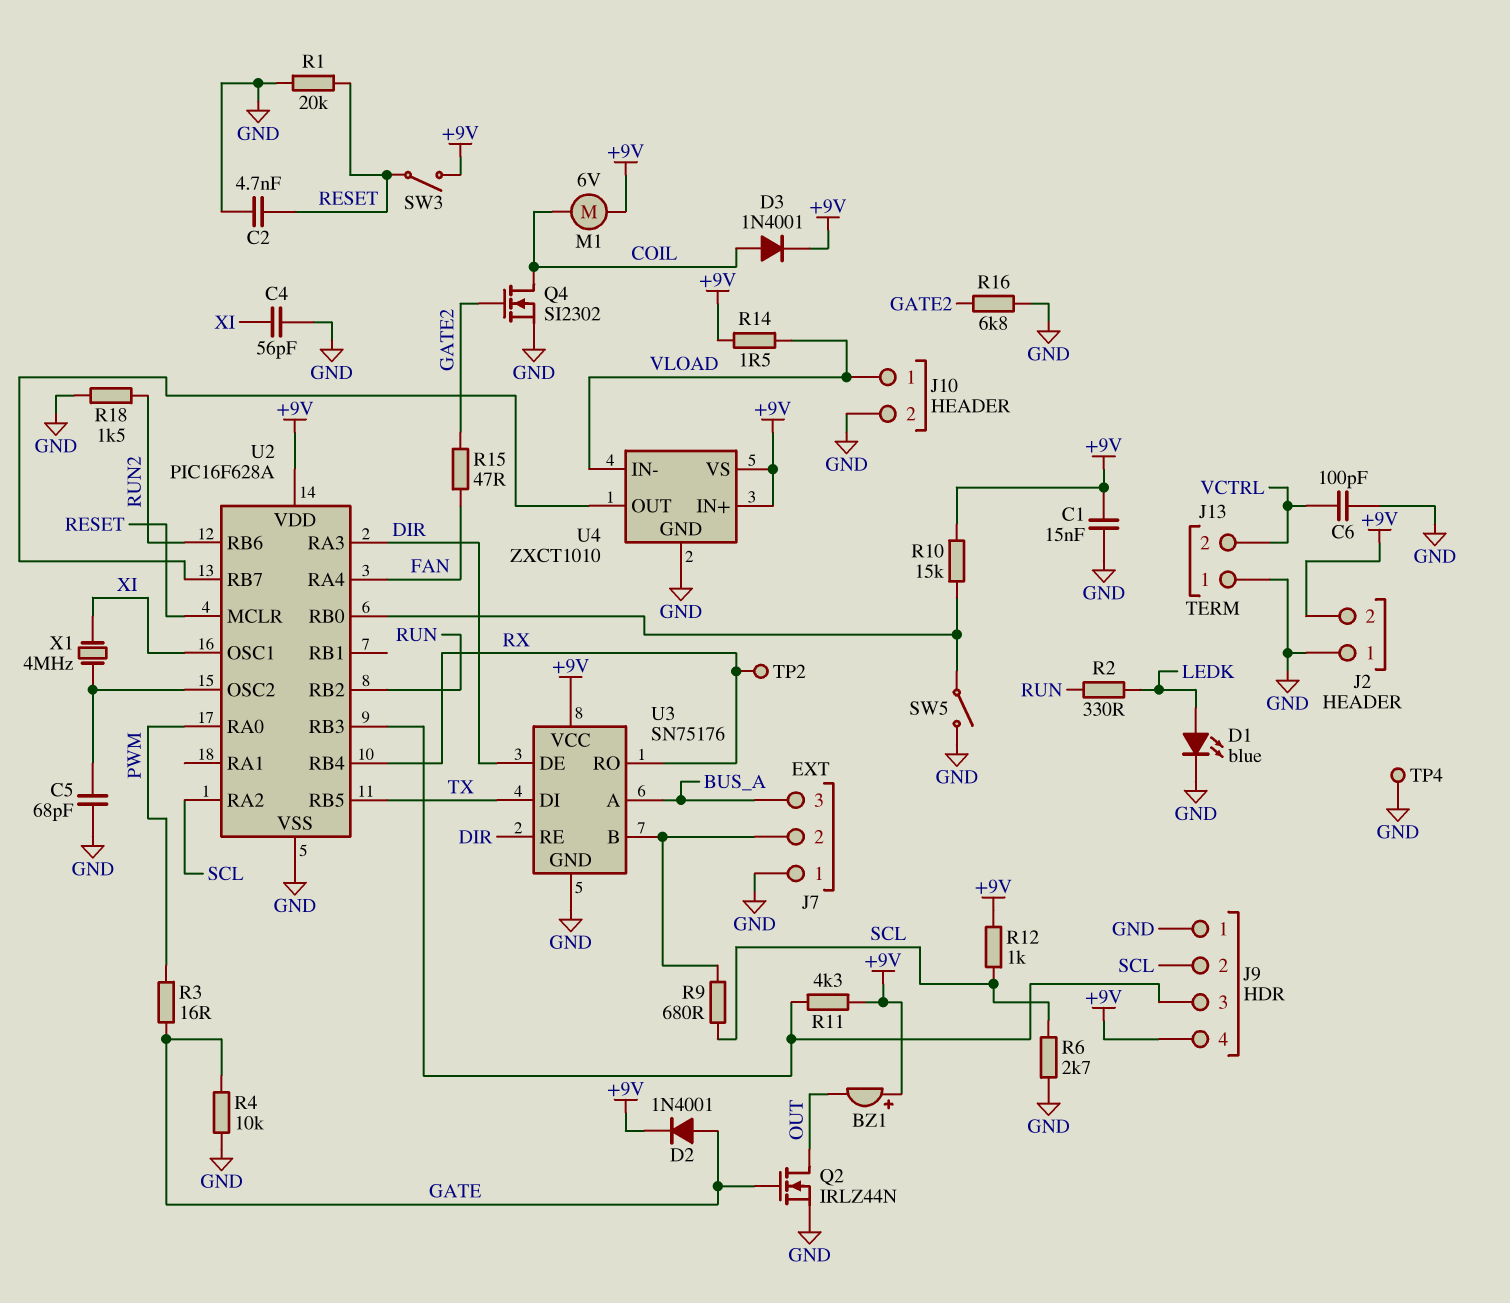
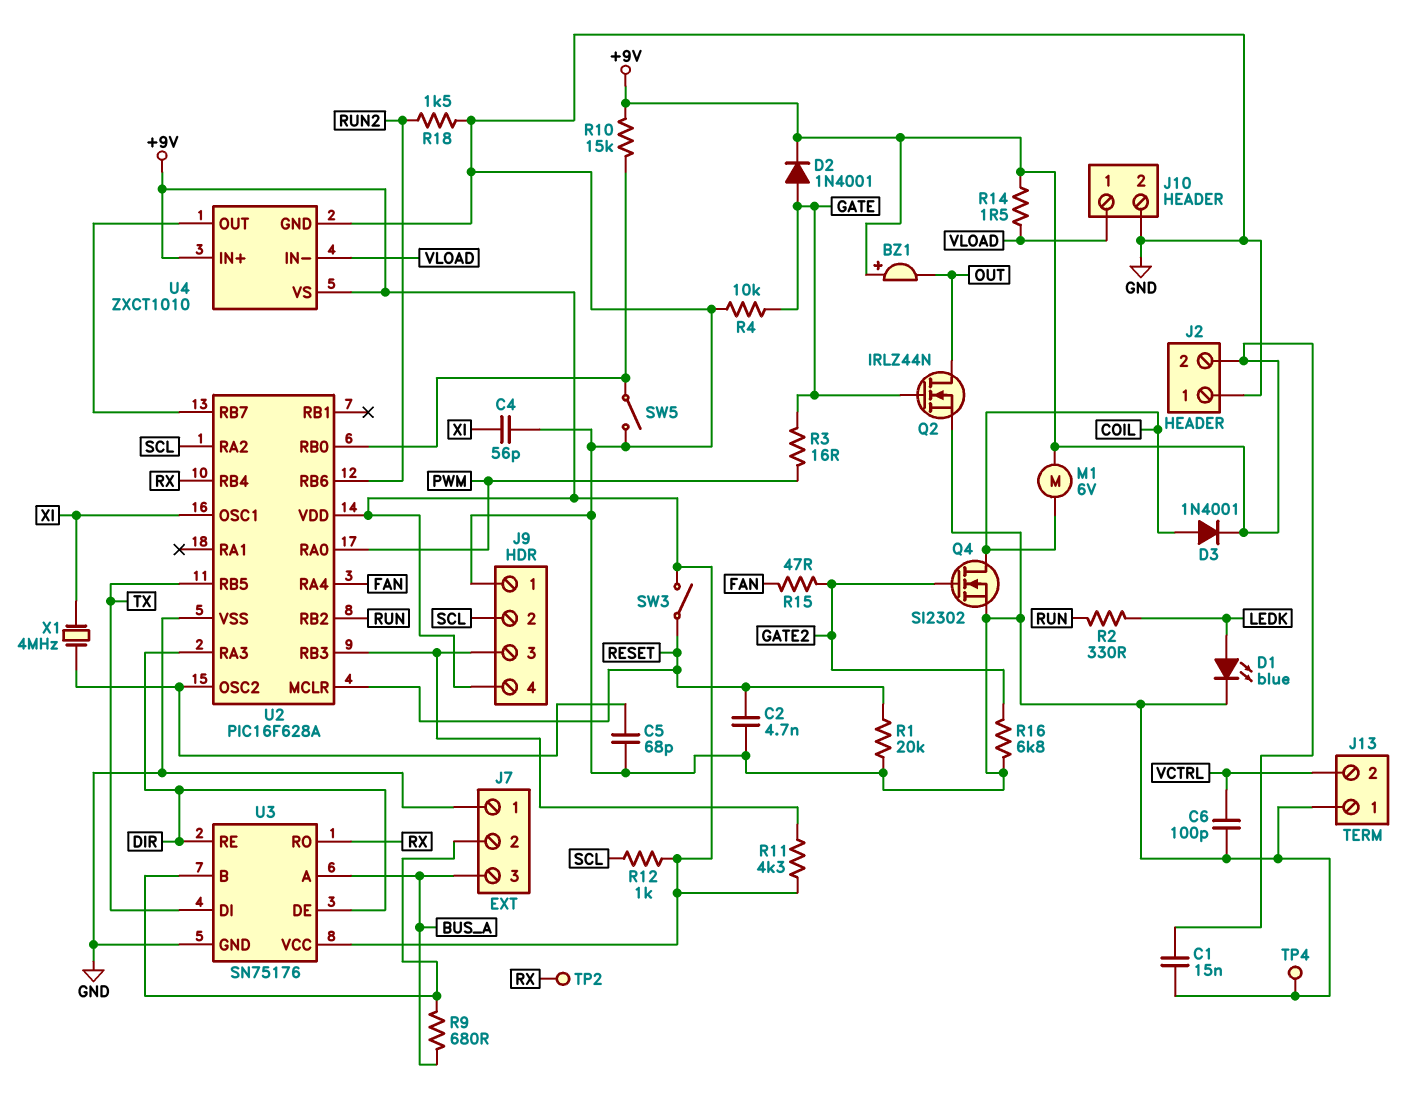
R6: 2.7k (GND, SCL) -> none
R9: 680 (J7/2, SCL) -> 680 (BUS_A, J7/2)

